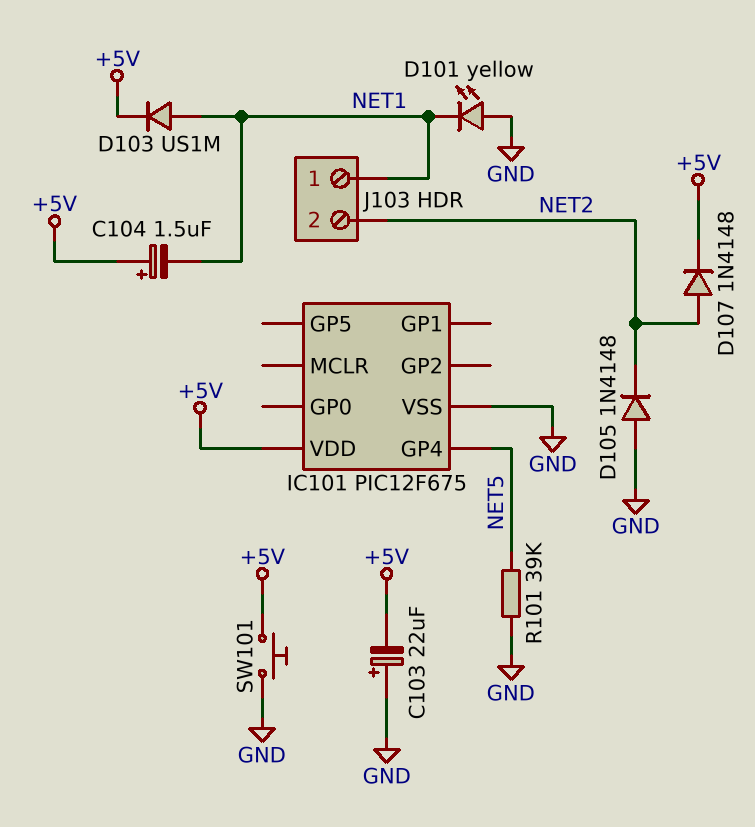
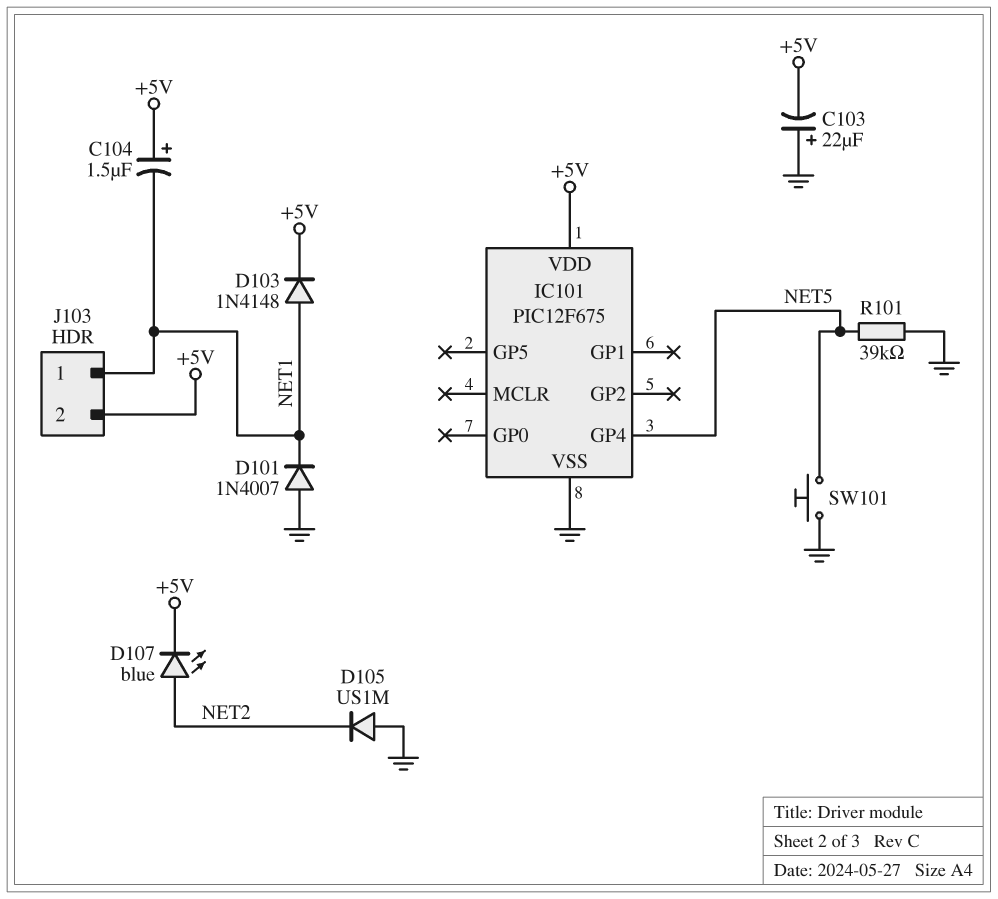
D101: LED yellow (A GND, K NET1) -> diode 1N4007 (A GND, K NET1)
D103: diode US1M (A NET1, K +5V) -> diode 1N4148 (A NET1, K +5V)
D105: diode 1N4148 (A GND, K NET2) -> diode US1M (A GND, K NET2)
D107: diode 1N4148 (A NET2, K +5V) -> LED blue (A NET2, K +5V)
J103 pin 2: NET2 -> +5V
SW101: button (+5V, GND) -> button (GND, NET5)

